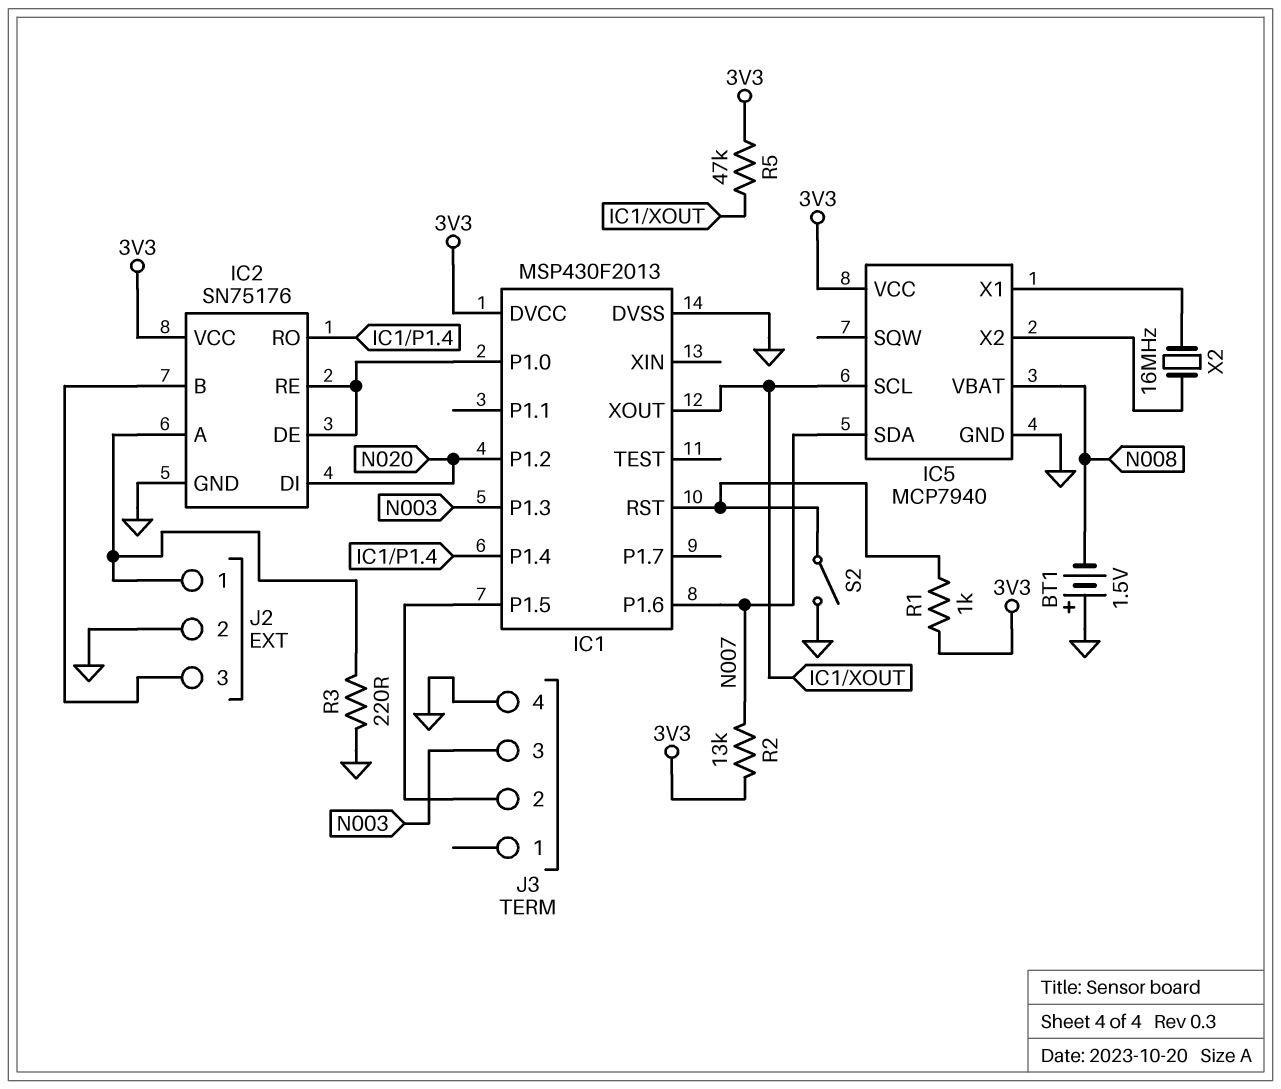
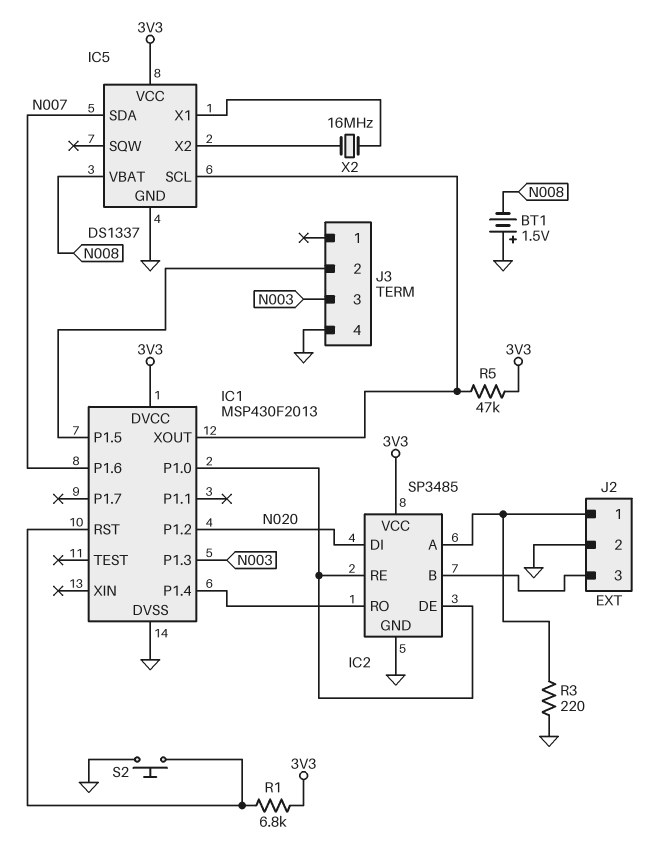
IC2: SN75176 -> SP3485
IC5: MCP7940 -> DS1337
R1: 1k (3V3, IC1/RST) -> 6.8k (3V3, IC1/RST)
R2: 13k (3V3, N007) -> none
S2: switch (GND, IC1/RST) -> button (GND, IC1/RST)

